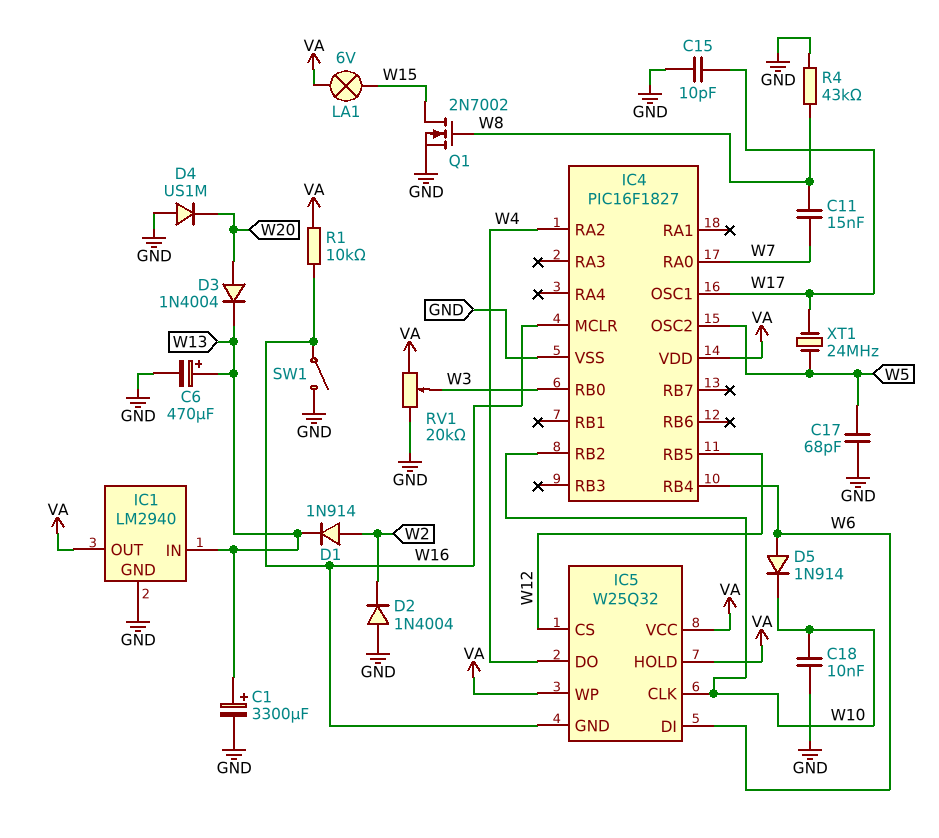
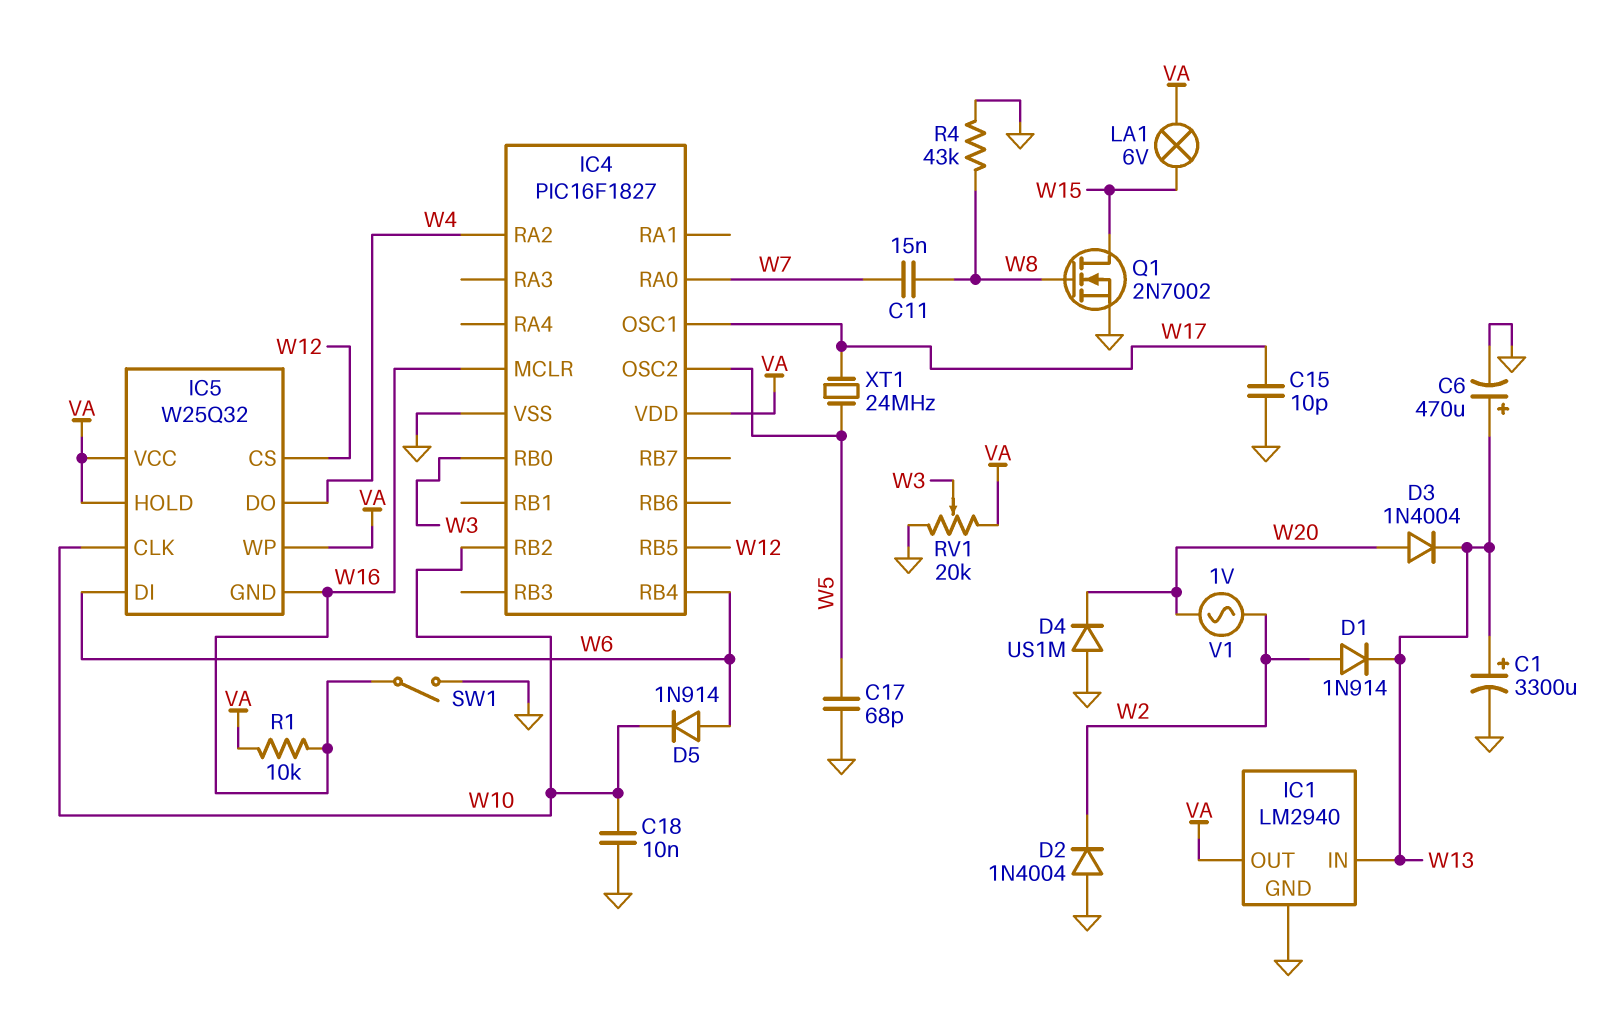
V1: none -> AC 1V (W2, W20)

